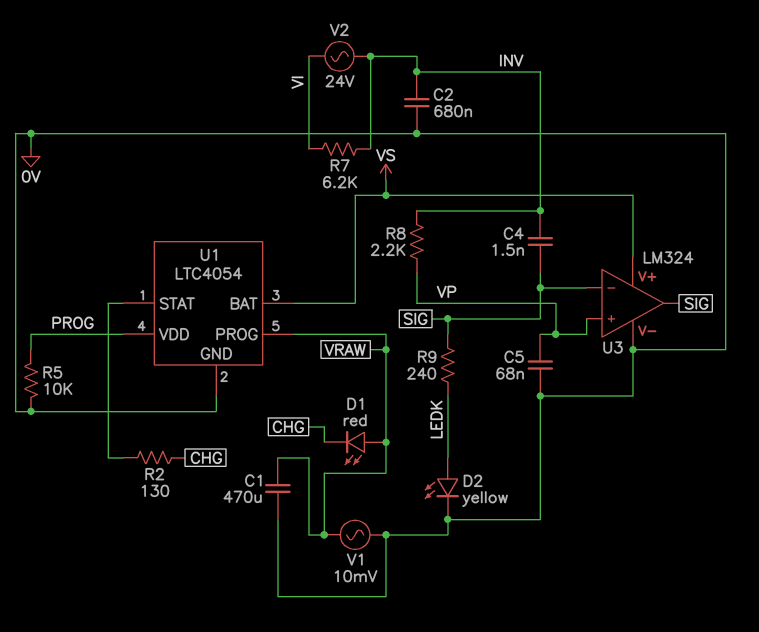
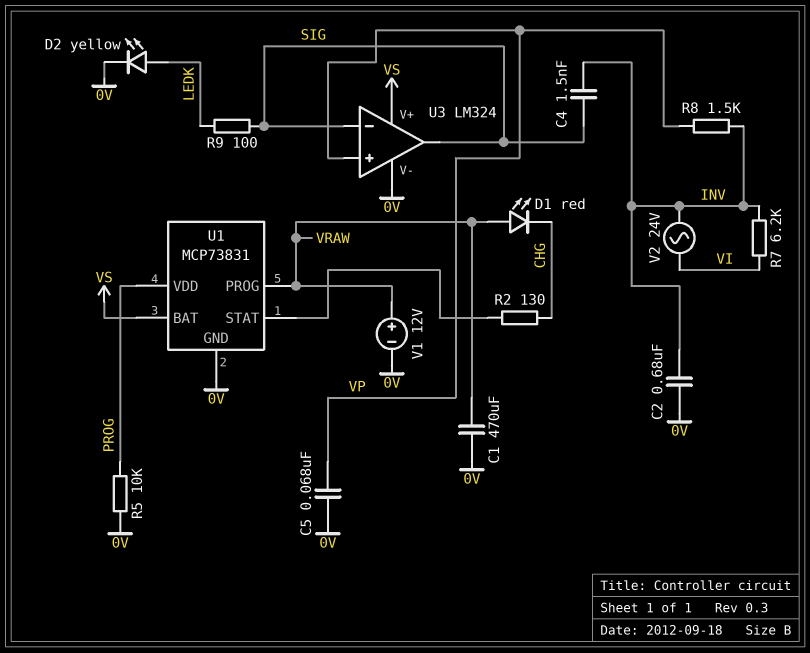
R8: 2.2k (INV, VP) -> 1.5k (INV, VP)
R9: 240 (LEDK, SIG) -> 100 (LEDK, SIG)
U1: LTC4054 -> MCP73831
V1: AC 10mV (0V, VRAW) -> 12V (plus VRAW, minus 0V)

